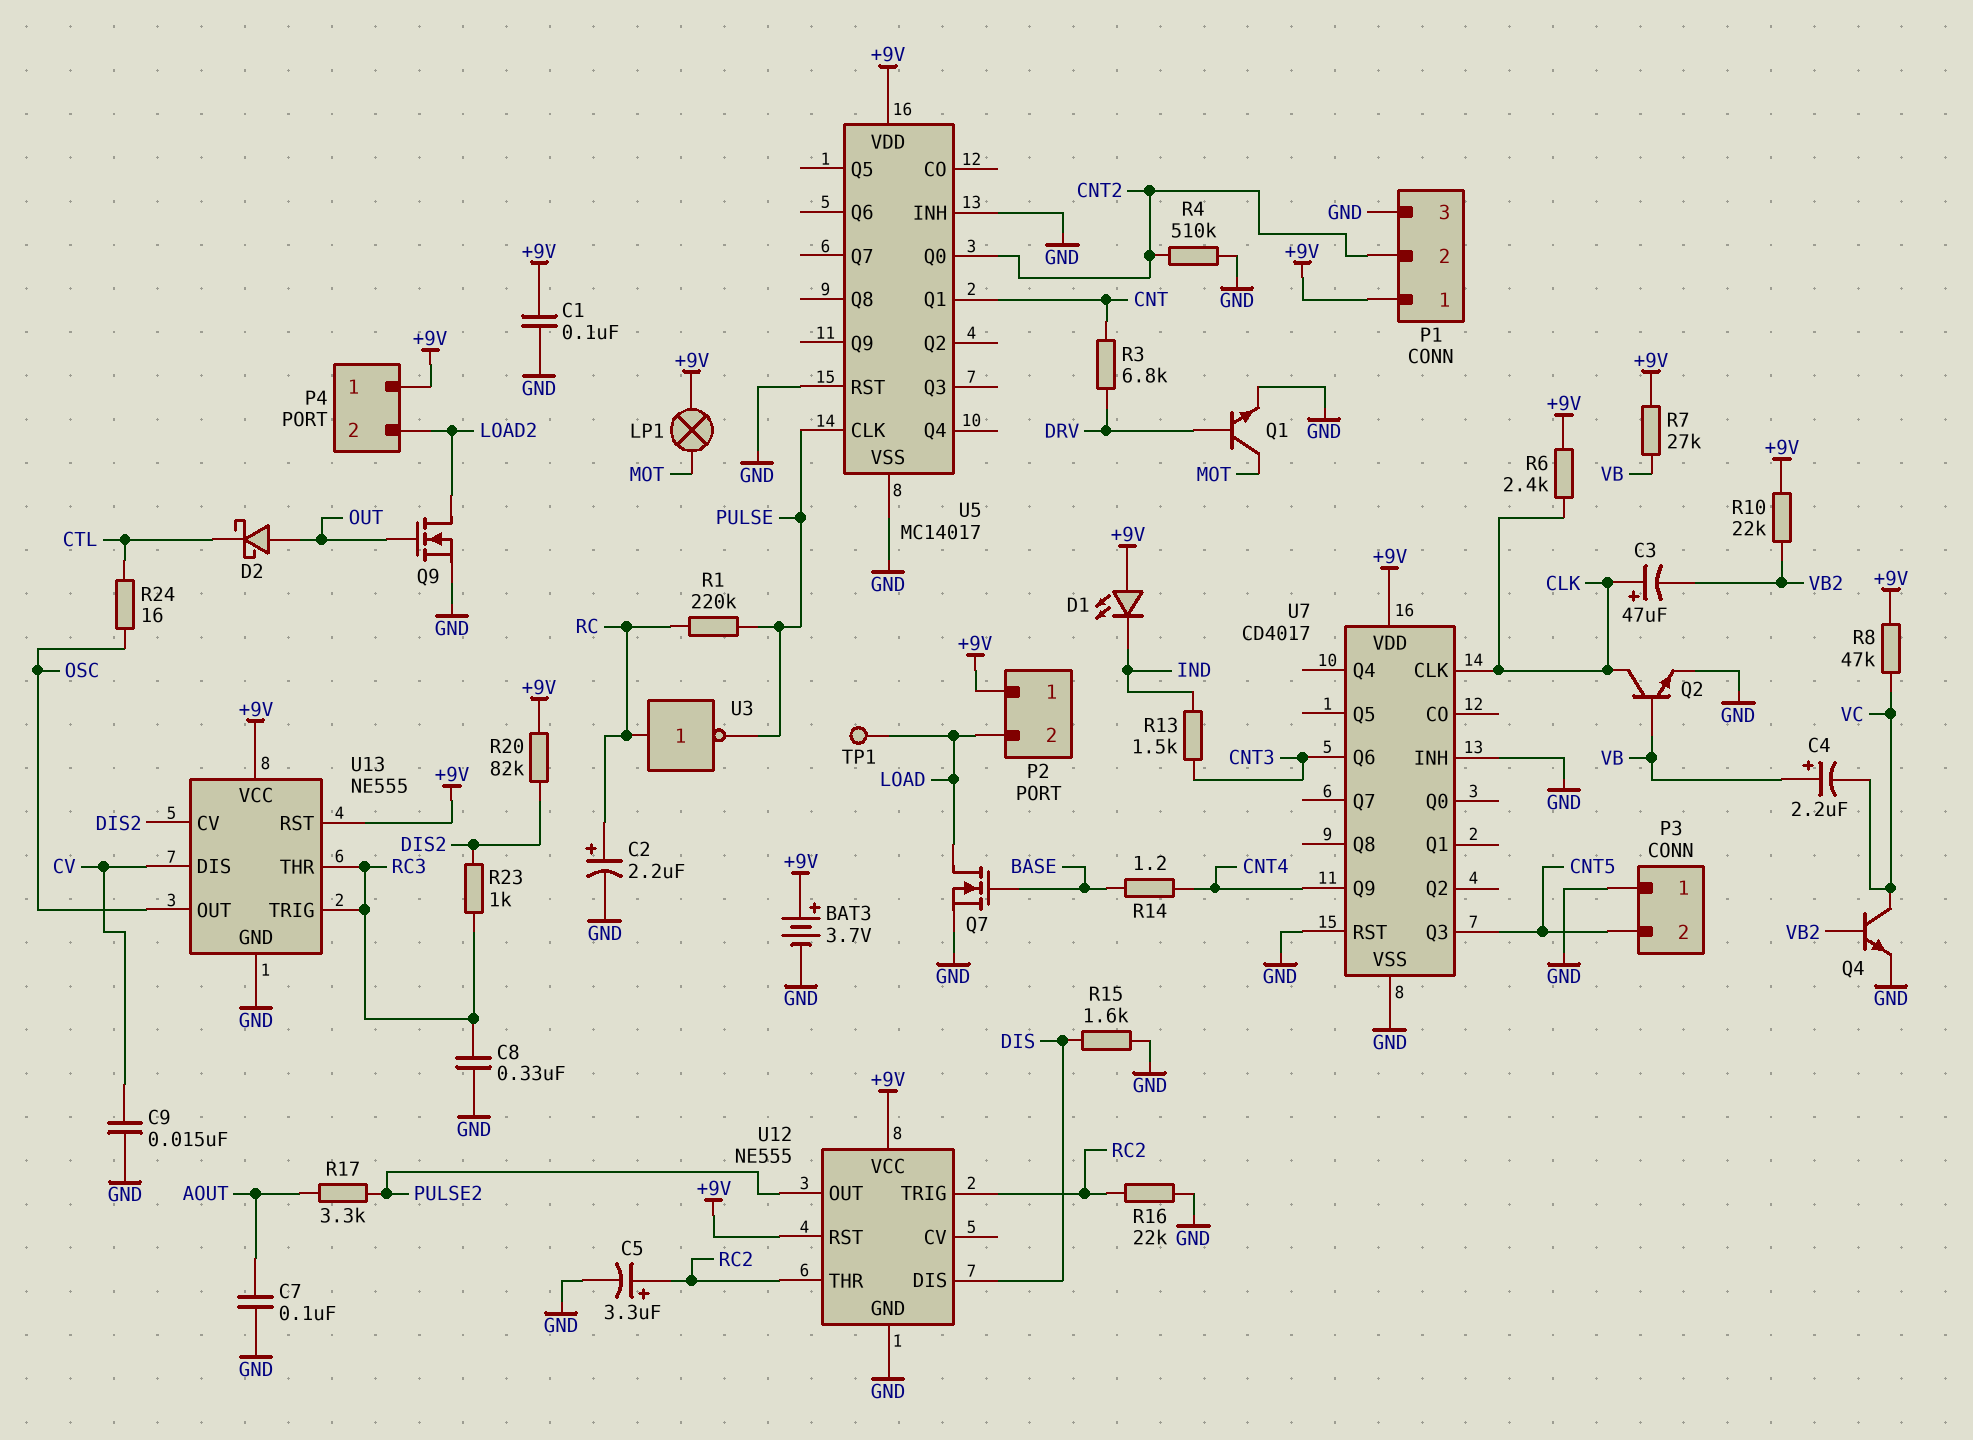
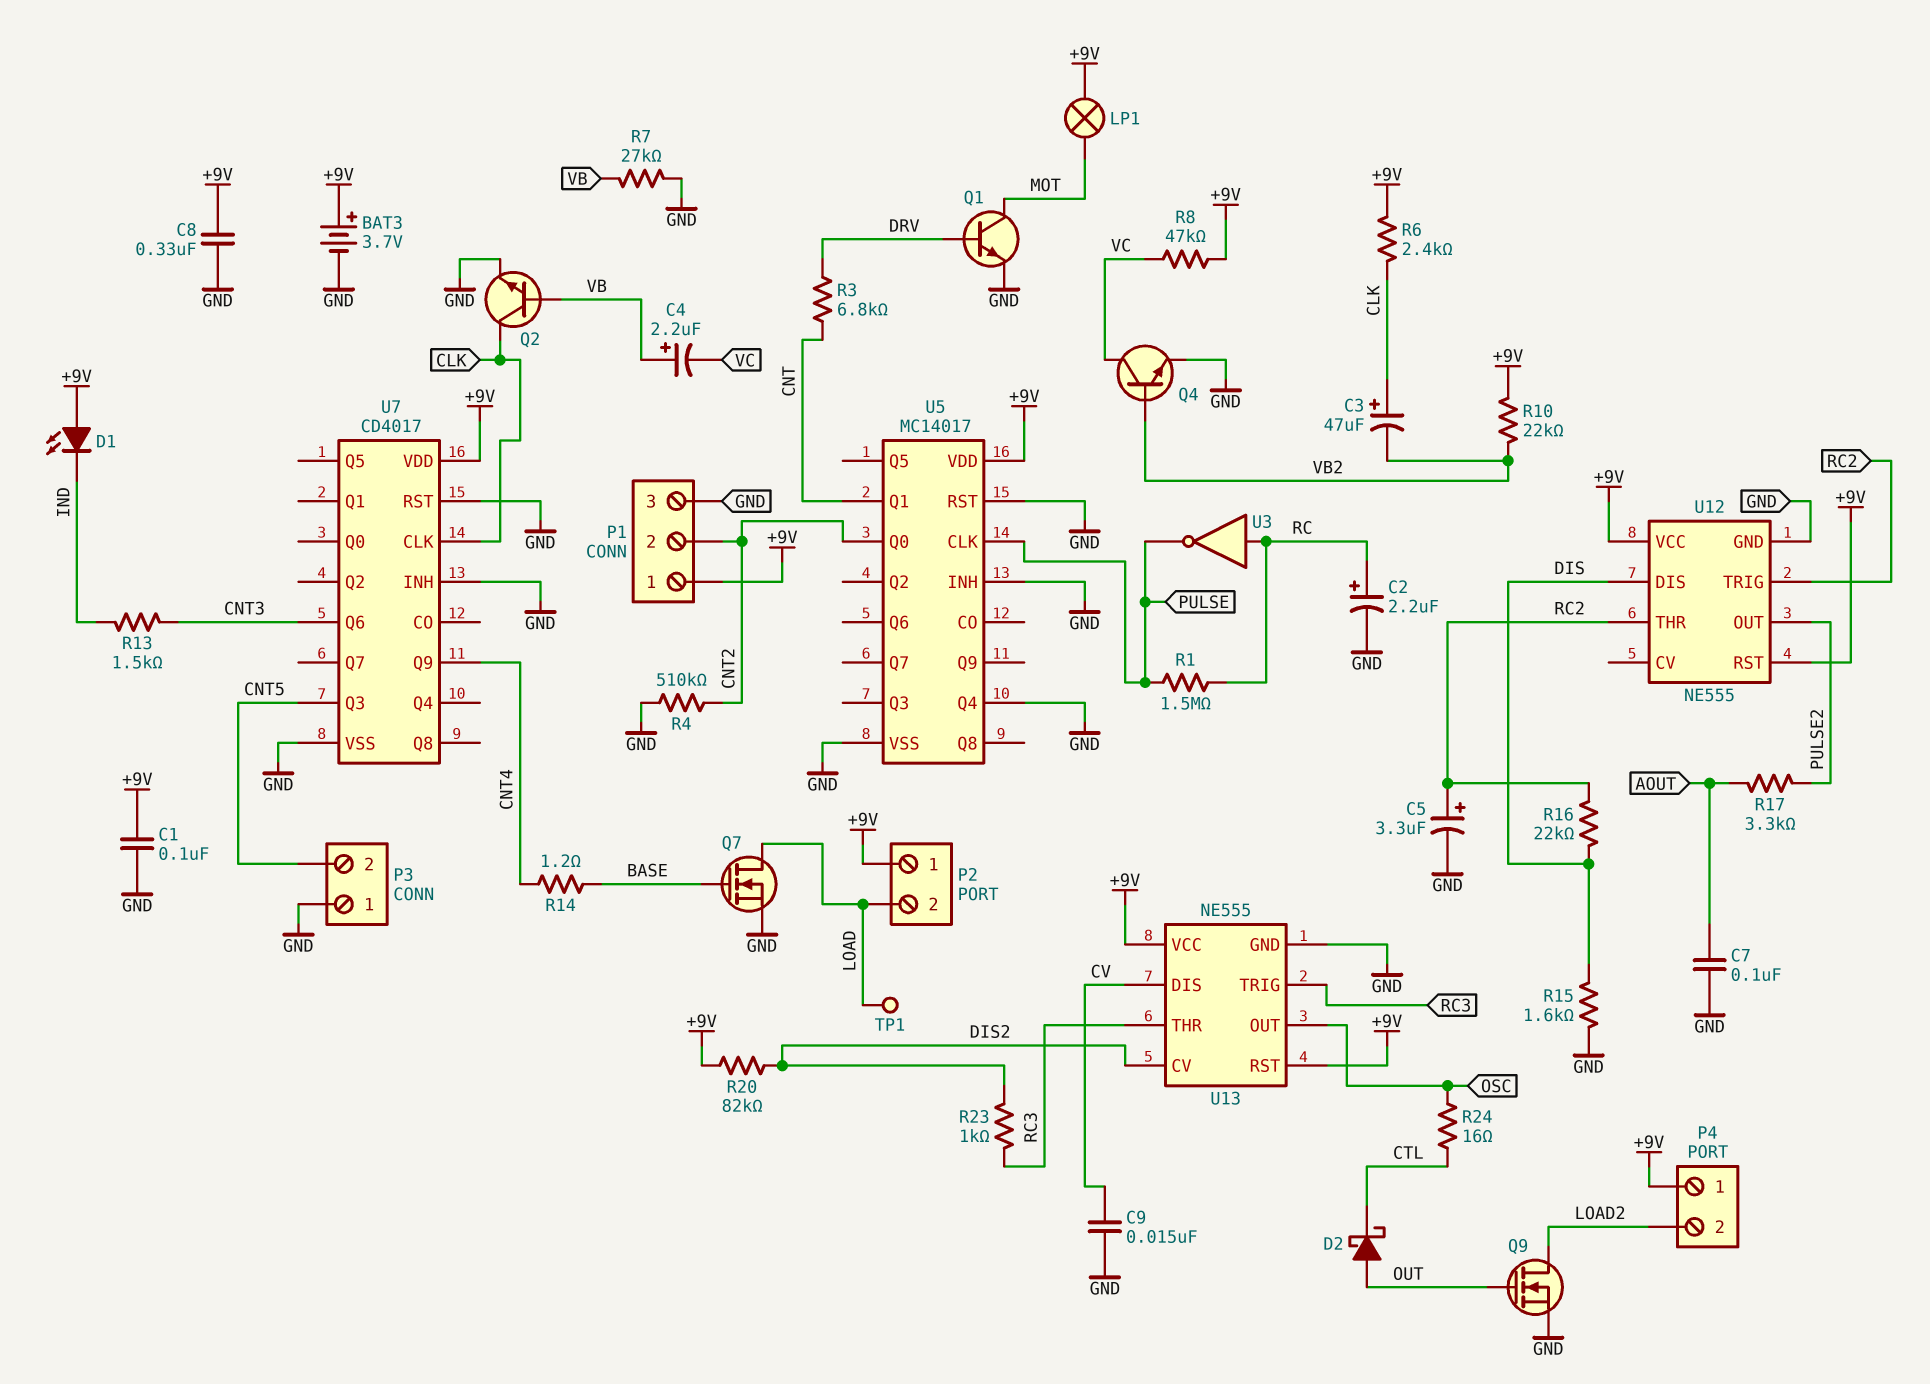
C8: 330nF (GND, RC3) -> 330nF (+9V, GND)
R1: 220k (PULSE, RC) -> 1.5M (PULSE, RC)
R7: 27k (+9V, VB) -> 27k (GND, VB)
R16: 22k (GND, RC2) -> 22k (DIS, RC2)
U5 pin Q4: none -> GND

